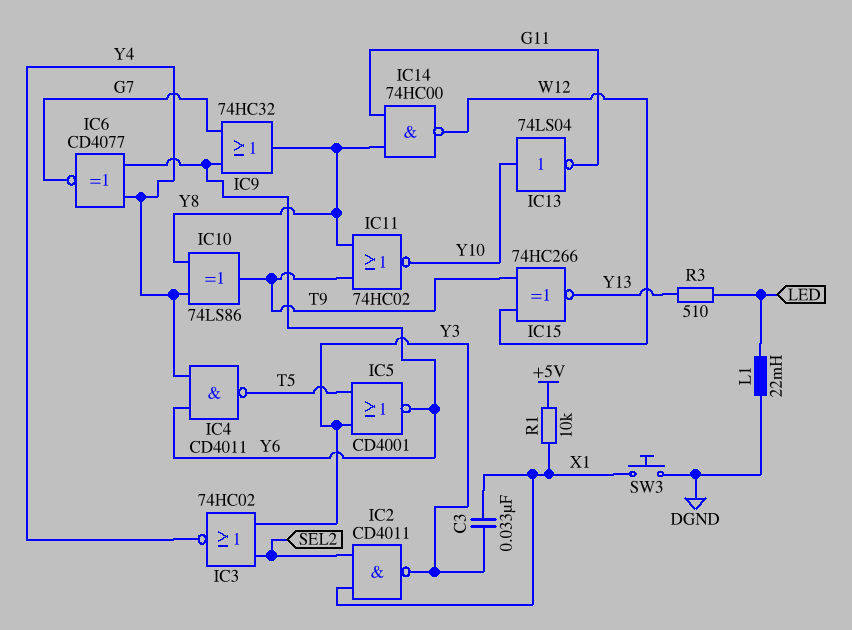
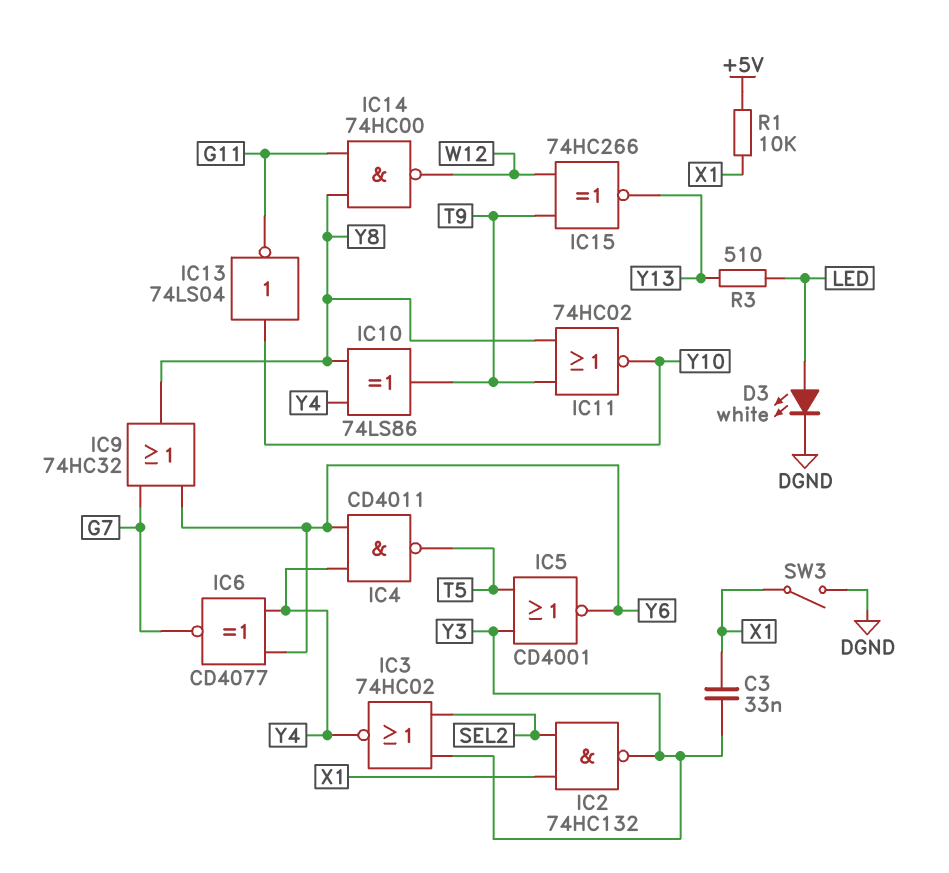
D3: none -> LED white (A LED, K DGND)
IC2: NAND CD4011 (in SEL2, in X1, out Y3) -> NAND 74HC132 (in SEL2, in X1, out Y3)
L1: 22mH (DGND, LED) -> none
SW3: button (DGND, X1) -> switch (DGND, X1)

